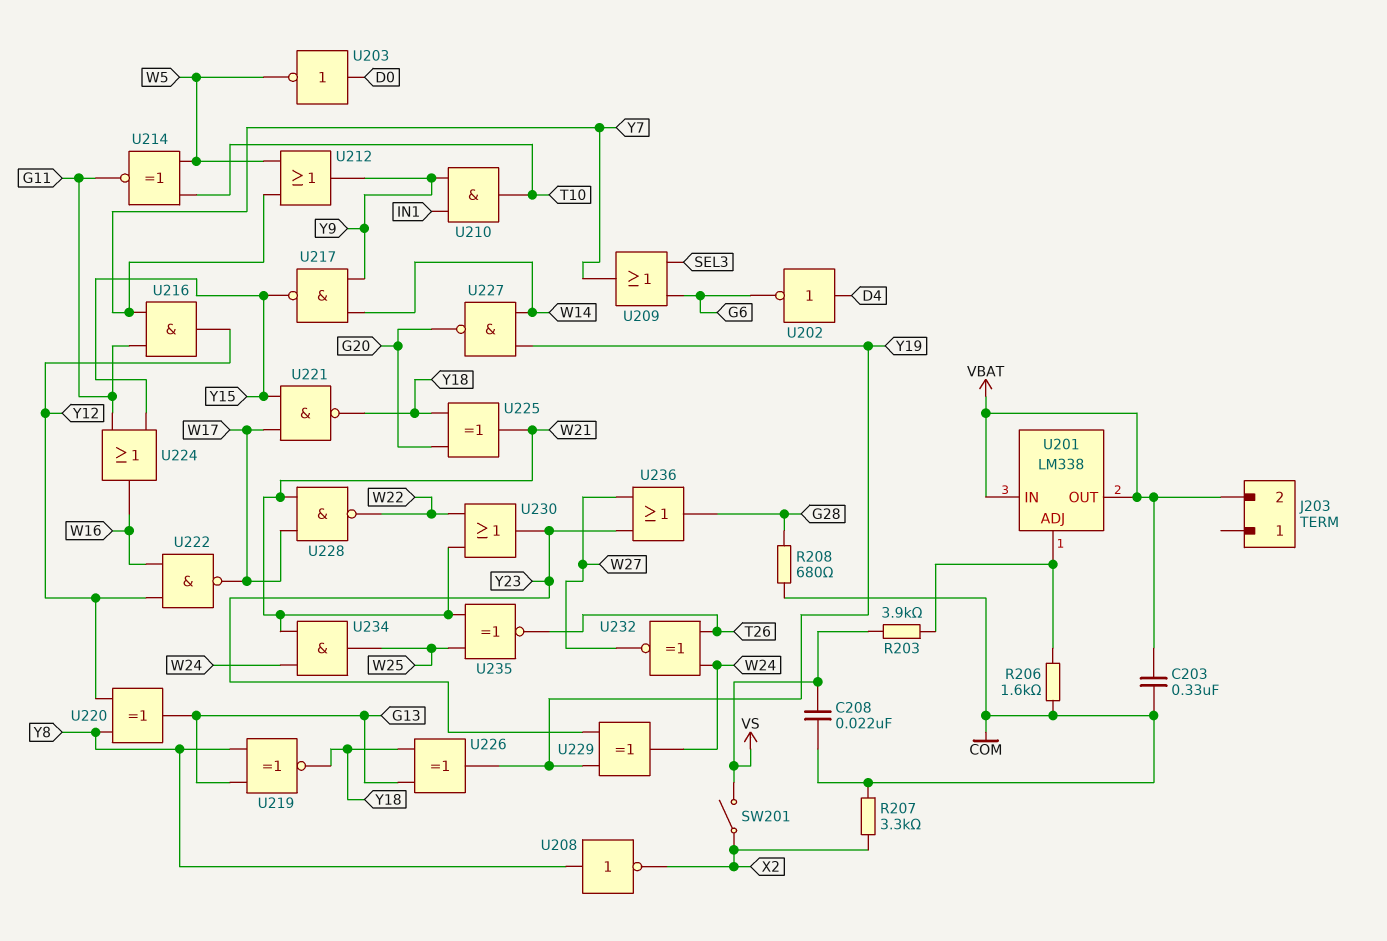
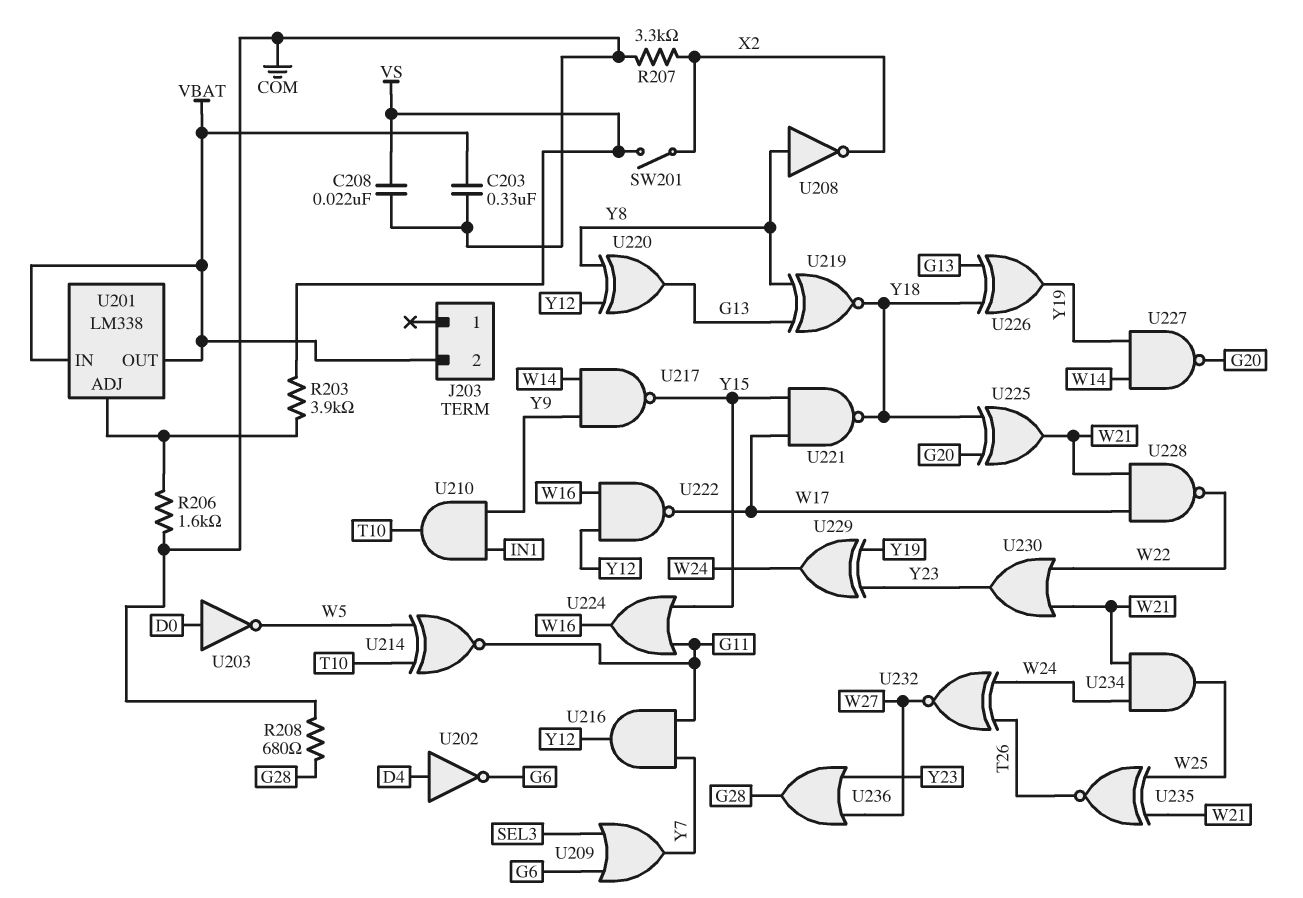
U212: OR (in W5, in Y7, out Y9) -> none

